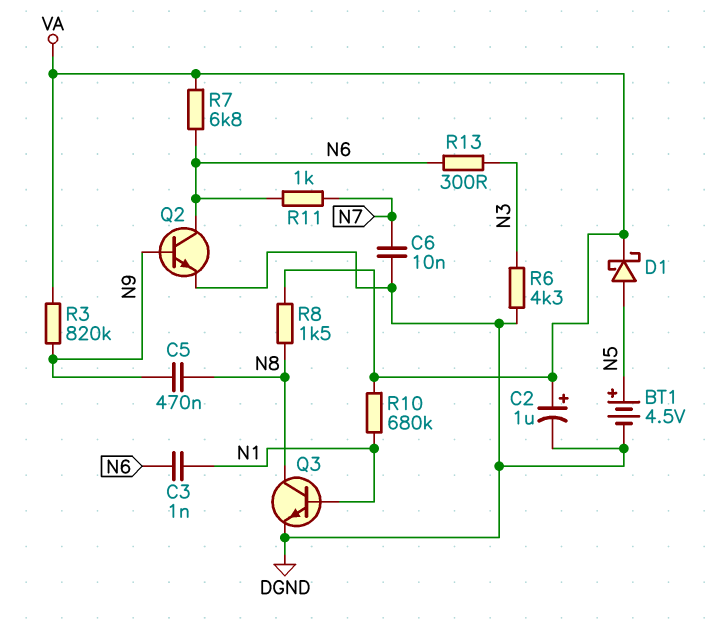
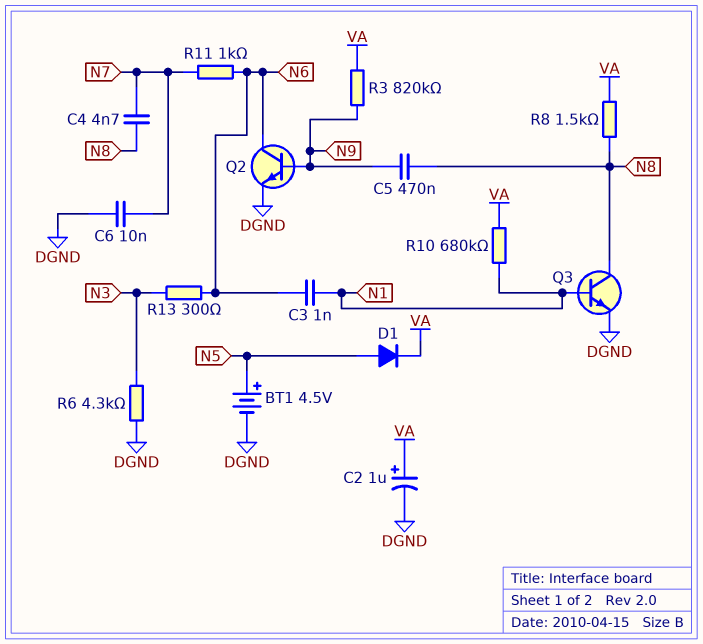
C4: none -> 4.7nF (N7, N8)
D1: schottky (A N5, K VA) -> diode (A N5, K VA)
R7: 6.8k (N6, VA) -> none

